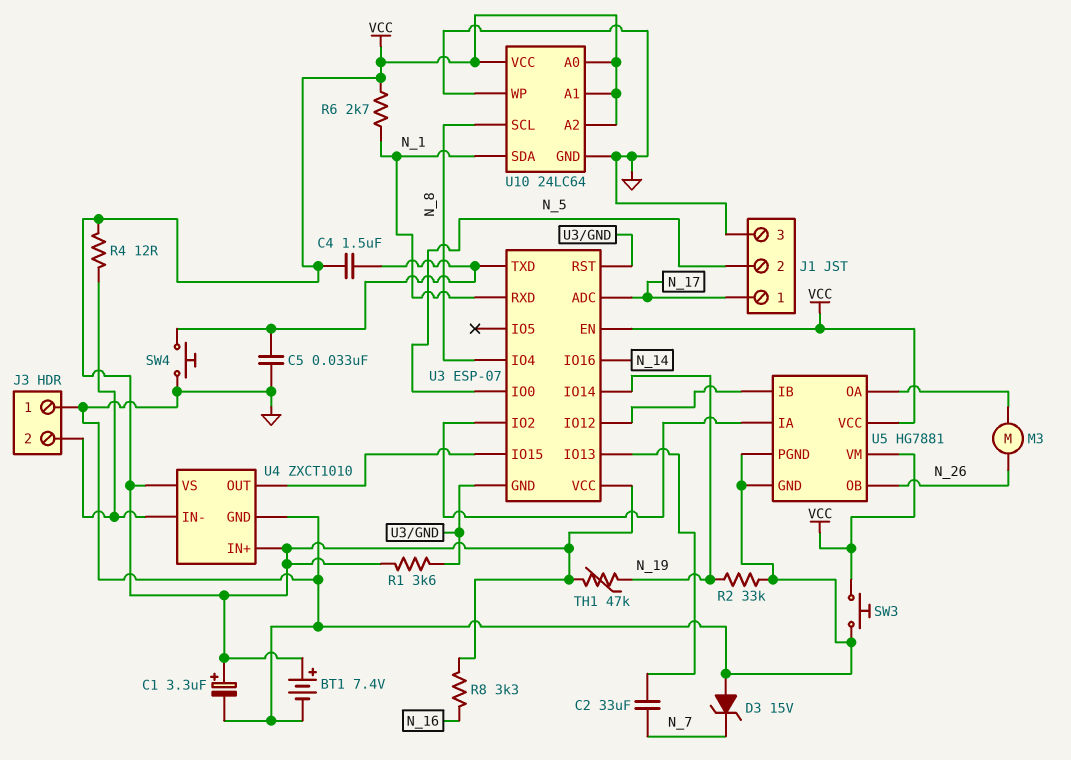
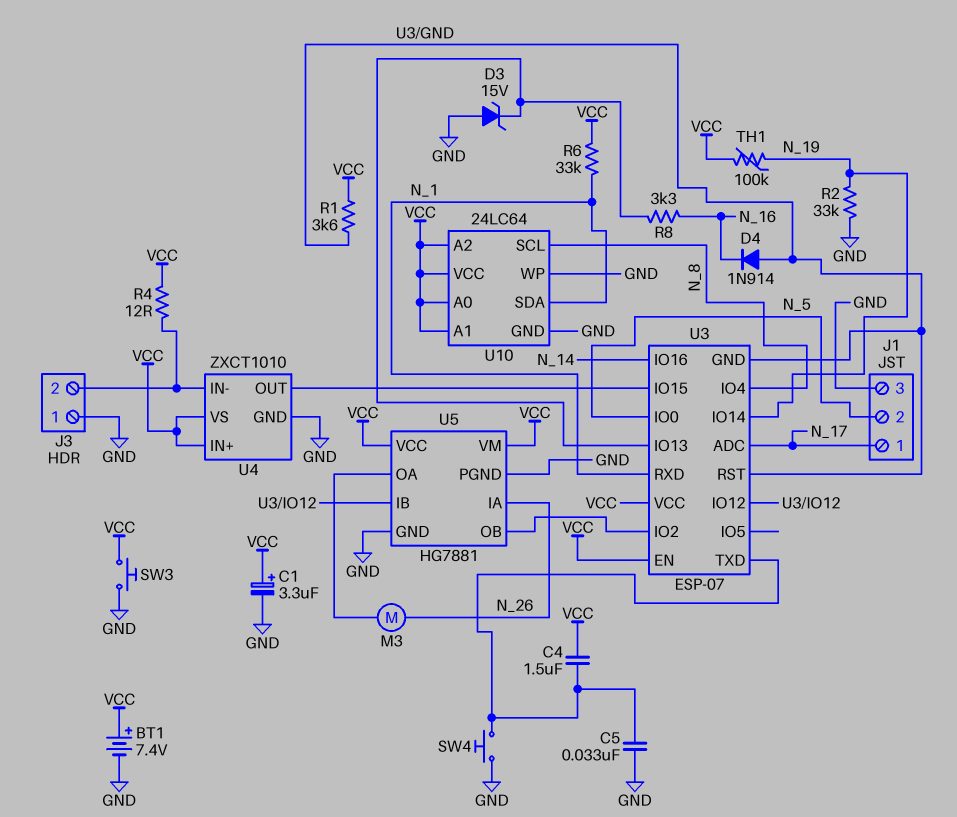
C2: 33uF (N_7, U3/IO13) -> none
D3: zener 15V (A GND, K N_7) -> zener 15V (A GND, K U3/IO13)
D4: none -> diode 1N914 (A U3/GND, K N_16)
R6: 2.7k (N_1, VCC) -> 33k (N_1, VCC)
R8: 3.3k (N_16, VCC) -> 3.3k (N_16, U3/IO13)
TH1: 47k (N_19, VCC) -> 100k (N_19, VCC)
U5 pin IA: U3/IO2 -> N_26
U5 pin OB: N_26 -> U3/IO2

